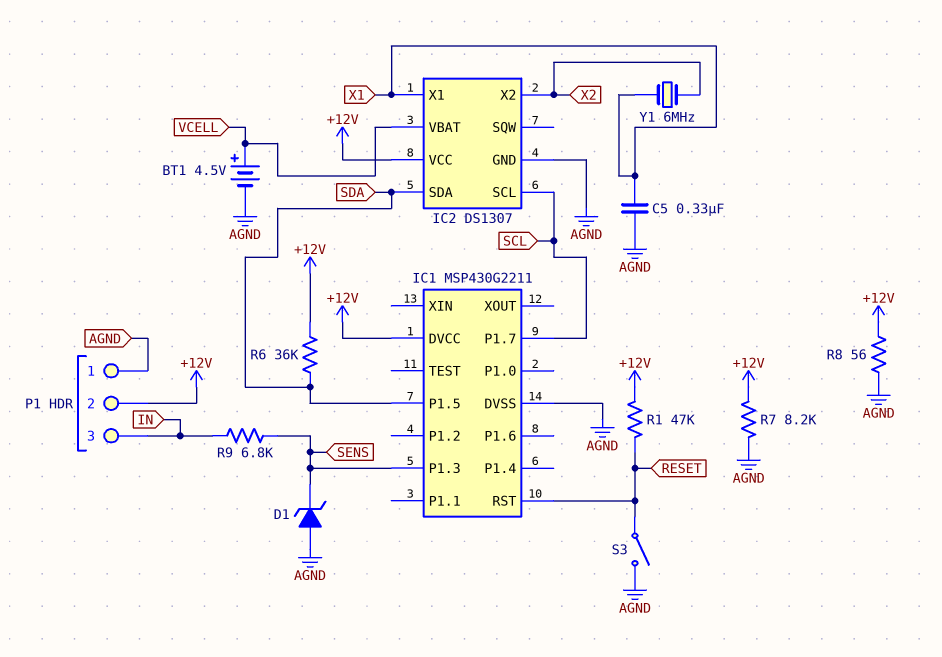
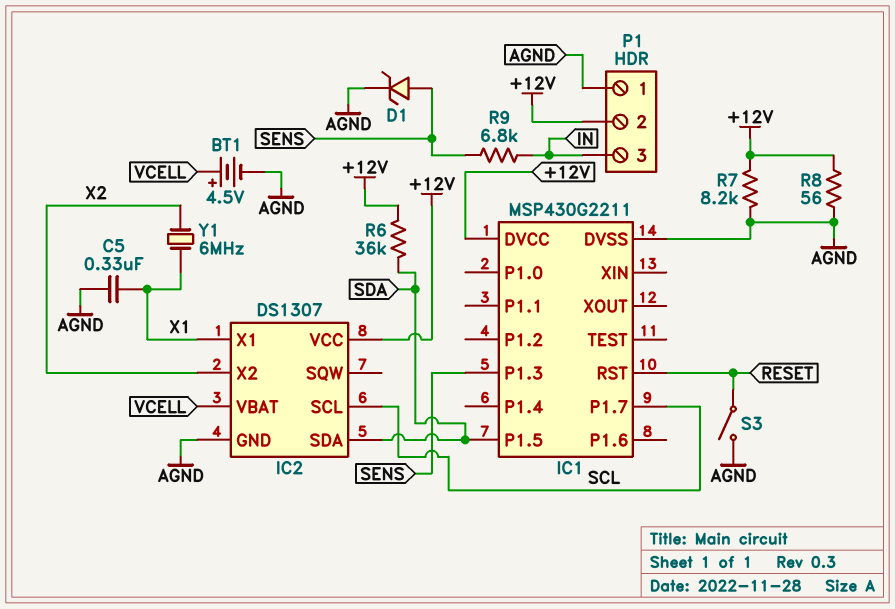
D1: zener (A AGND, K SENS) -> zener (A SENS, K AGND)
R1: 47k (+12V, RESET) -> none

